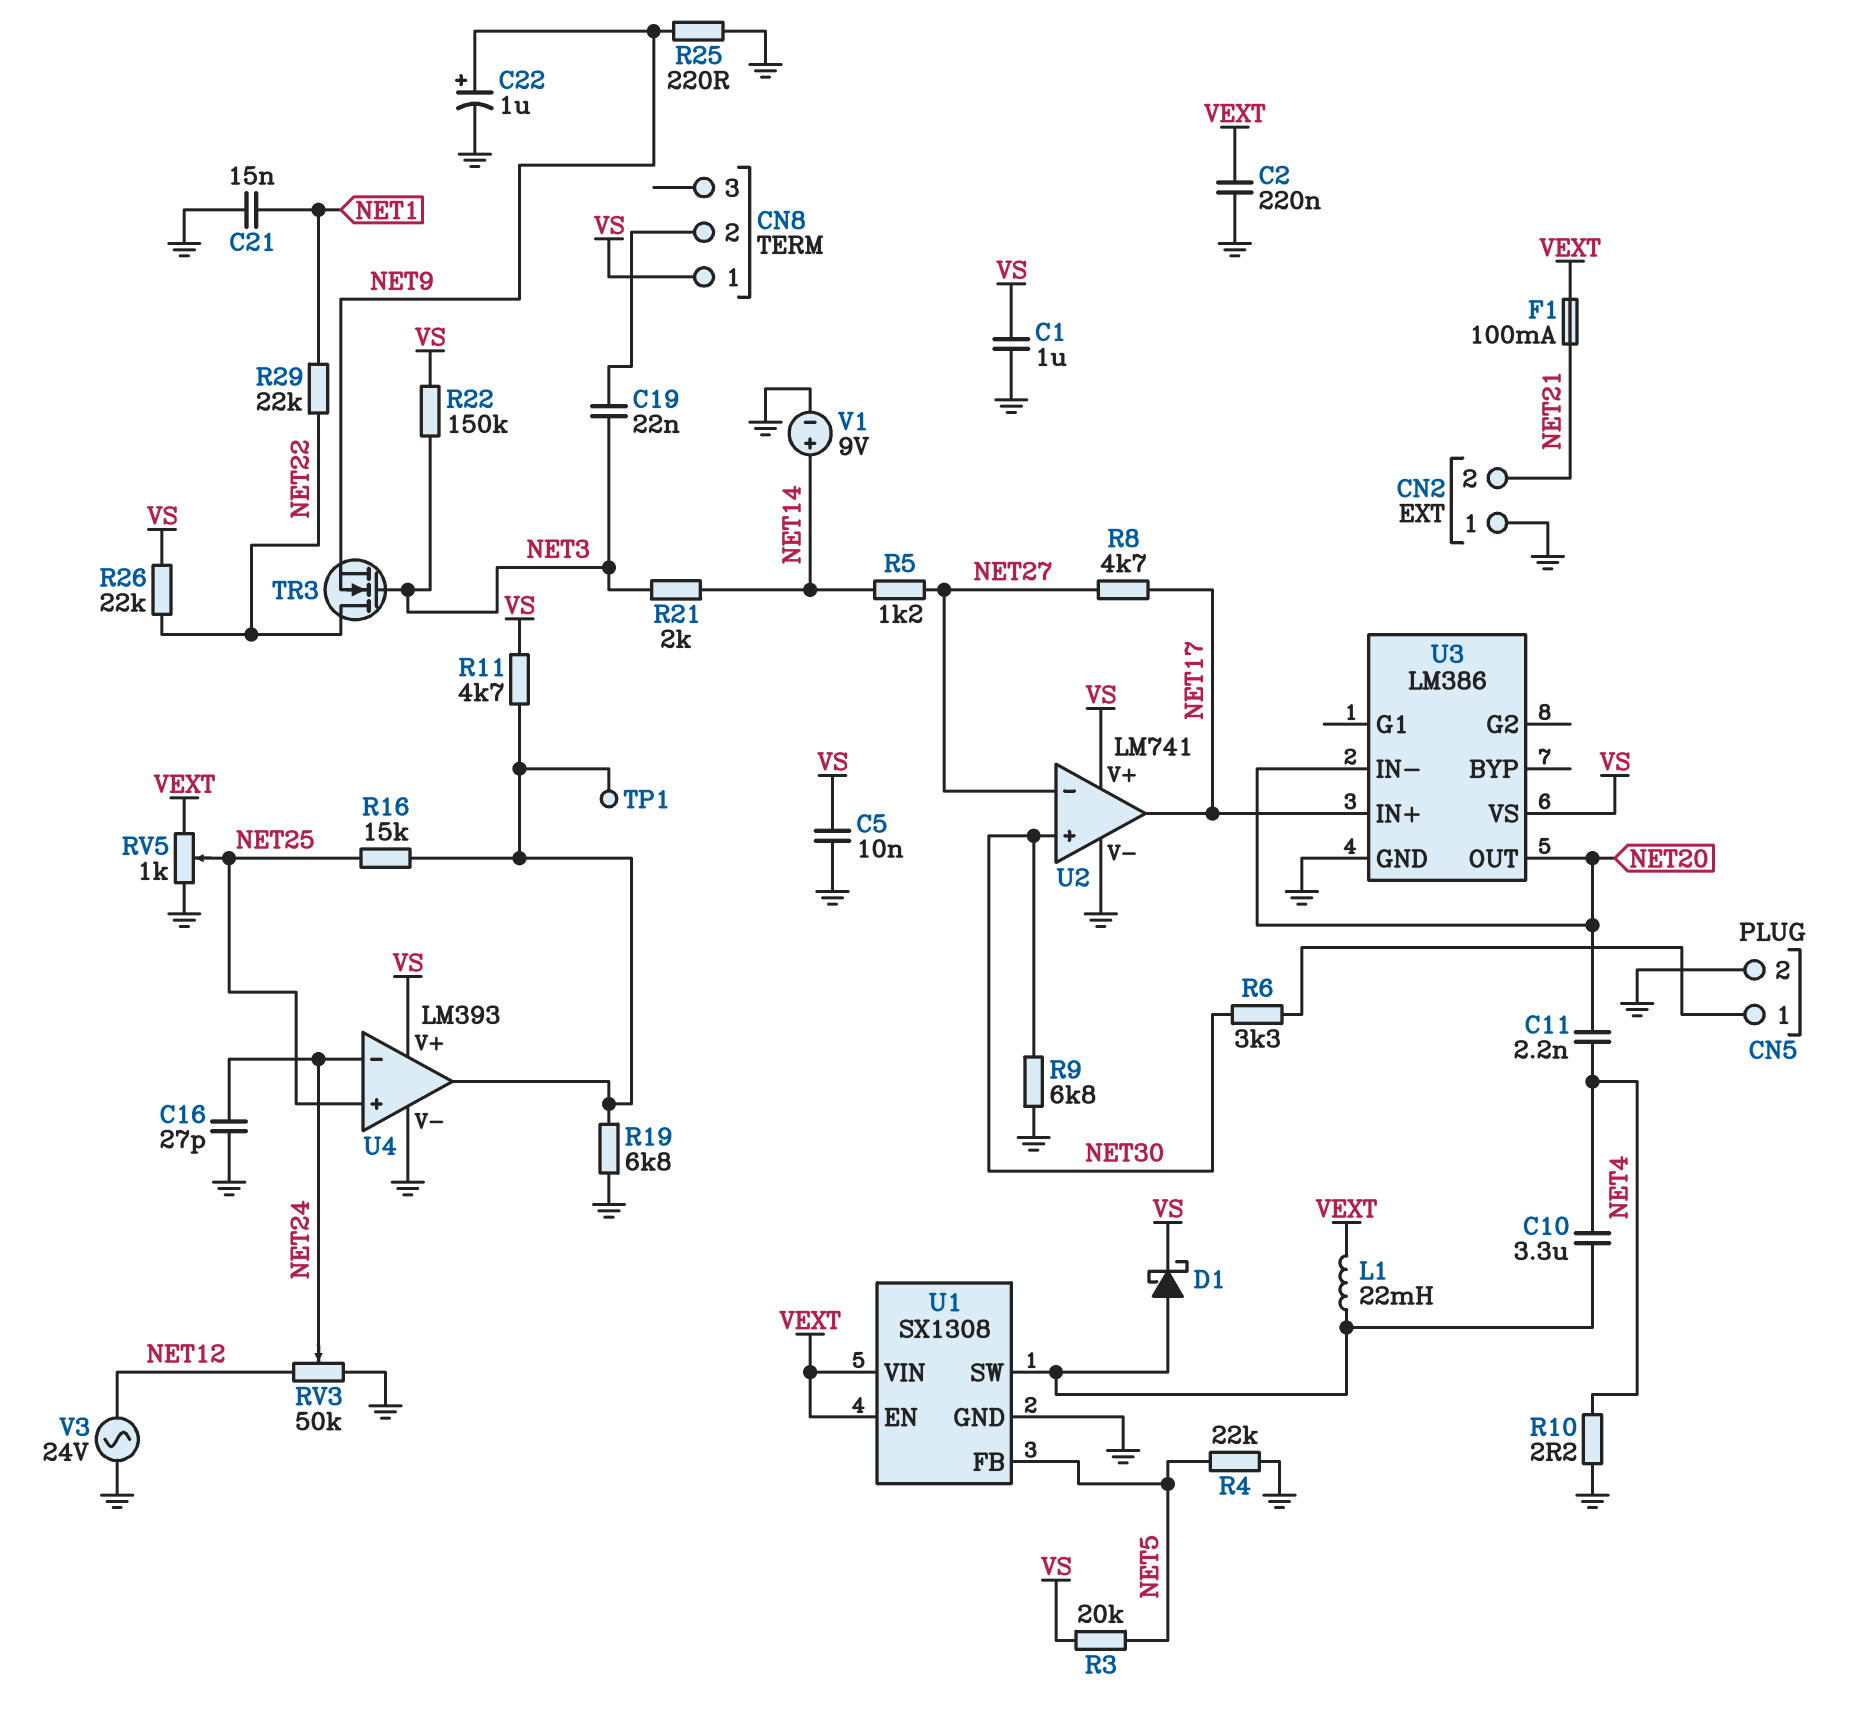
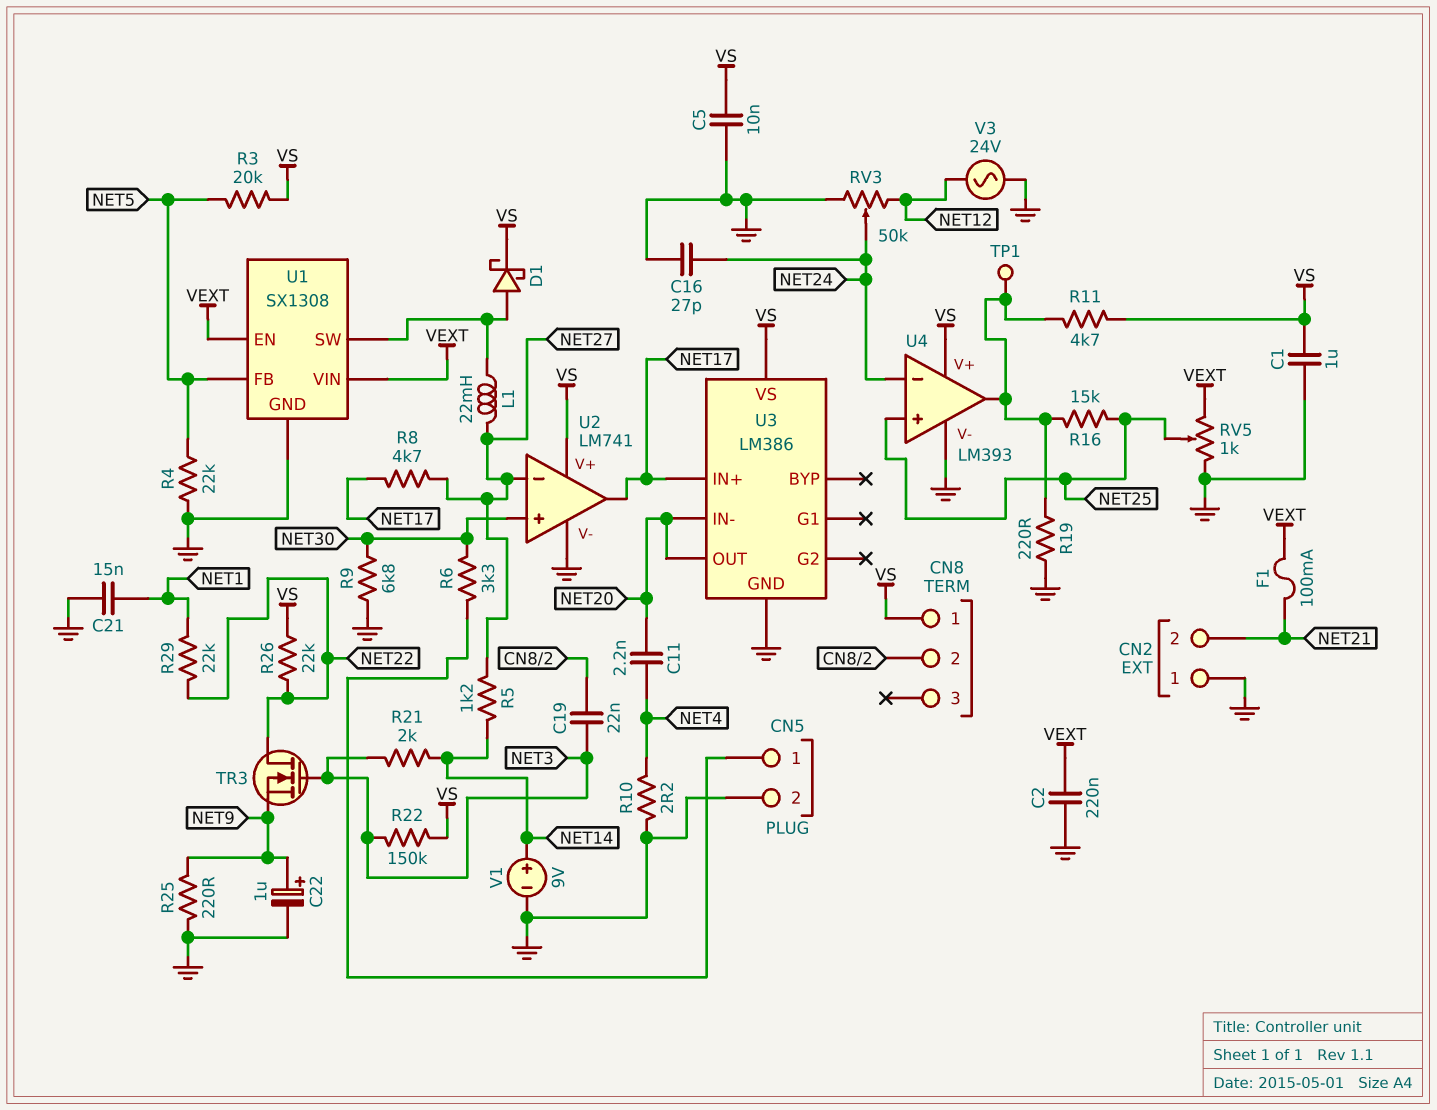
C10: 3.3uF (NET4, U1/SW) -> none
L1: 22mH (U1/SW, VEXT) -> 22mH (NET27, U1/SW)
R19: 6.8k (GND, U4/out) -> 220 (GND, U4/out)

